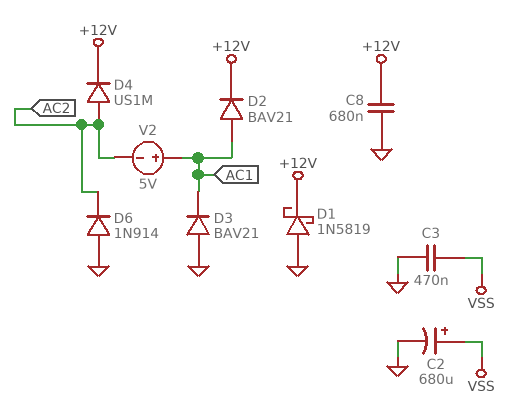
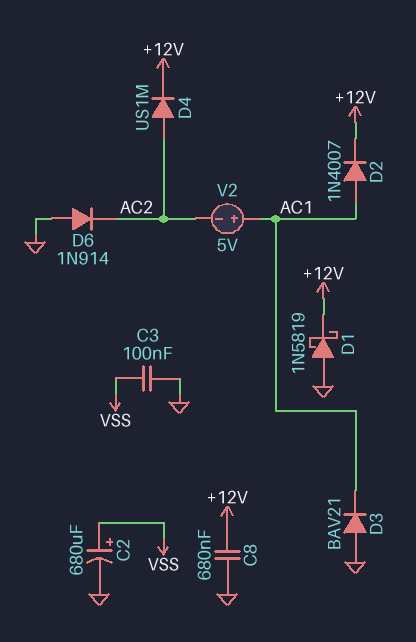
C3: 470nF (GND, VSS) -> 100nF (GND, VSS)
D2: diode BAV21 (A AC1, K +12V) -> diode 1N4007 (A AC1, K +12V)

